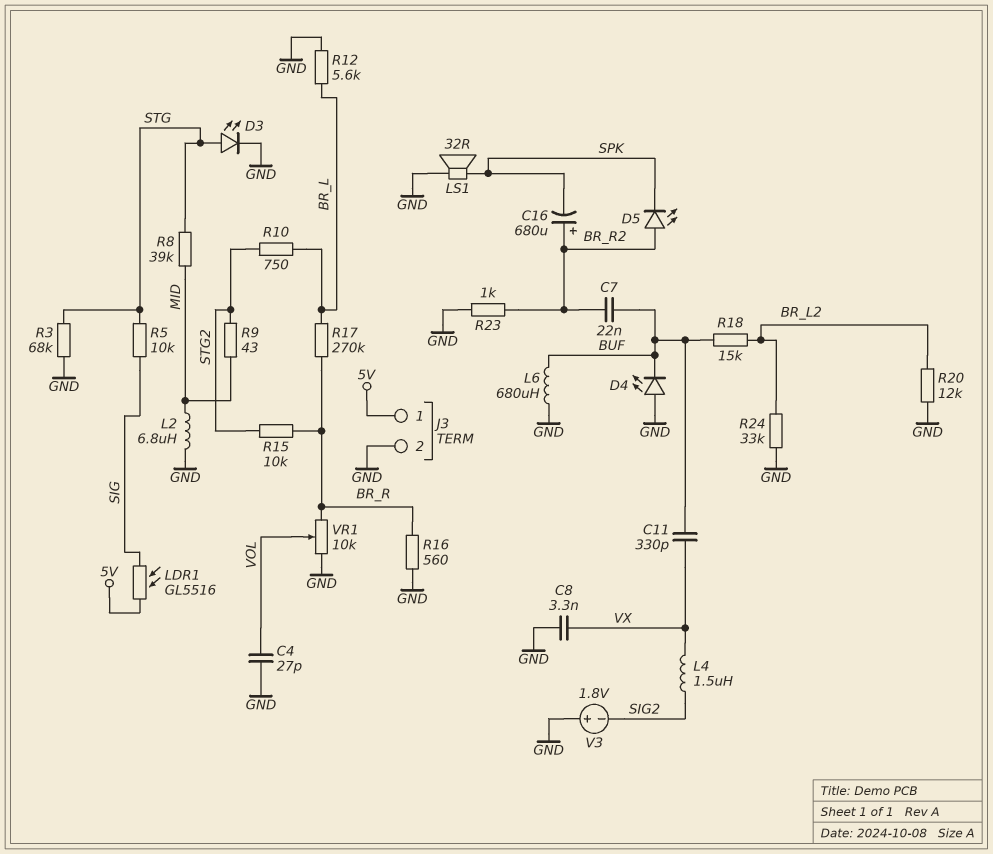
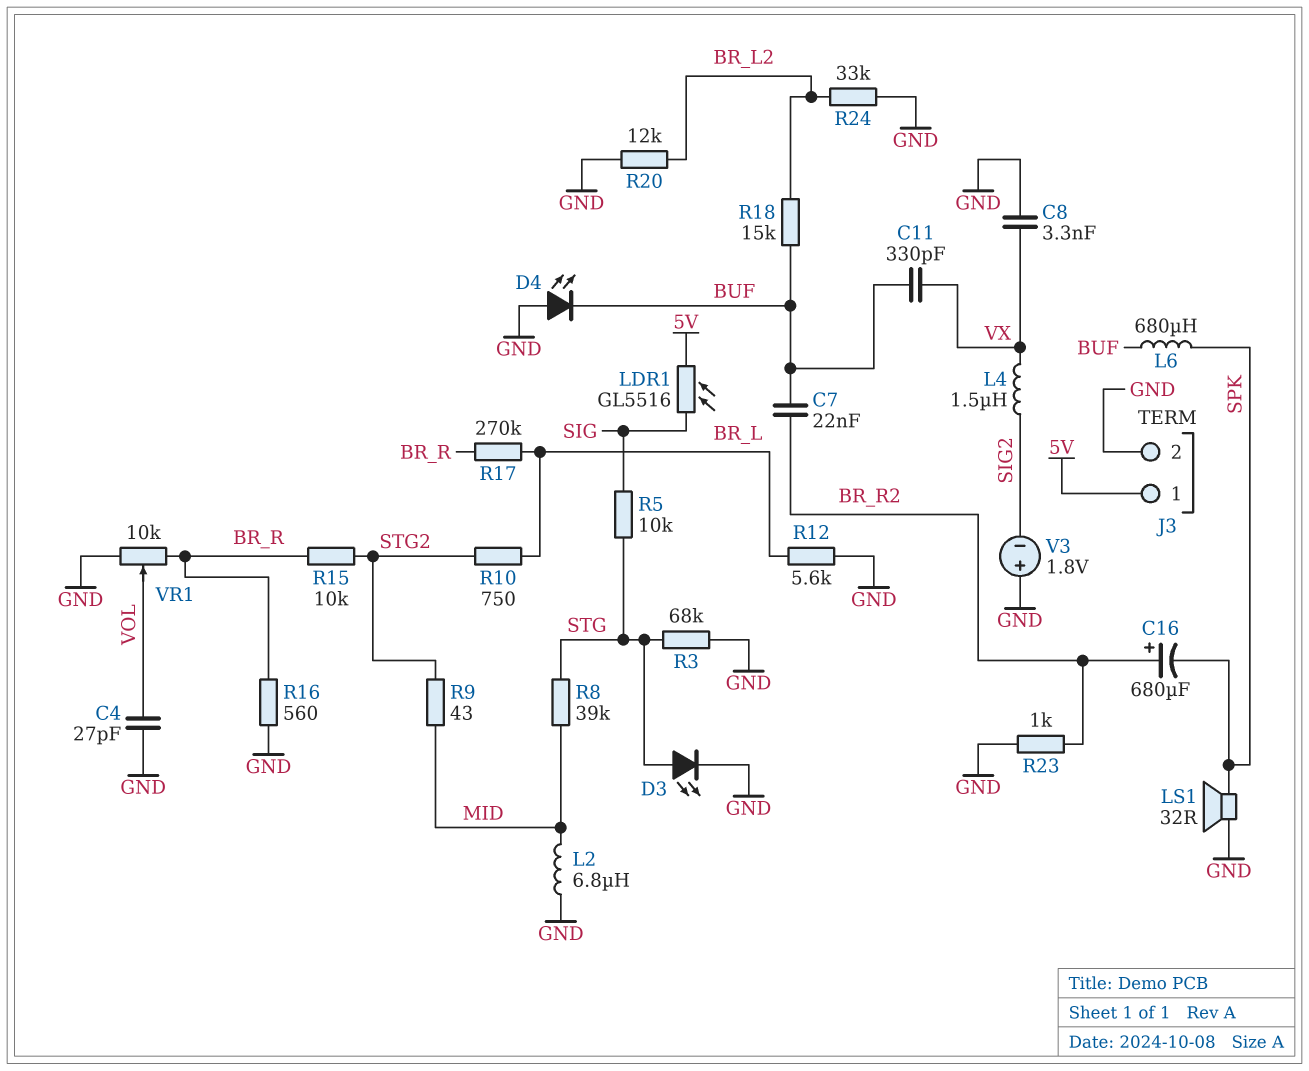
D5: LED (A BR_R2, K SPK) -> none
L6: 680uH (BUF, GND) -> 680uH (BUF, SPK)

